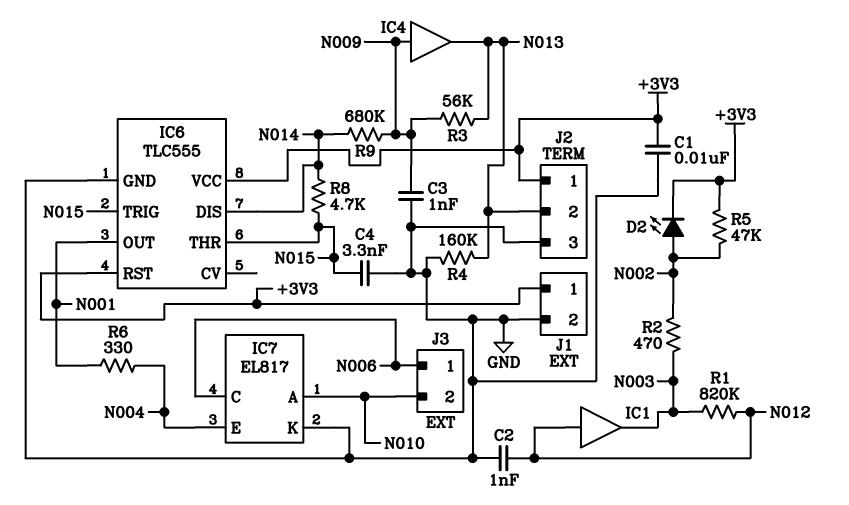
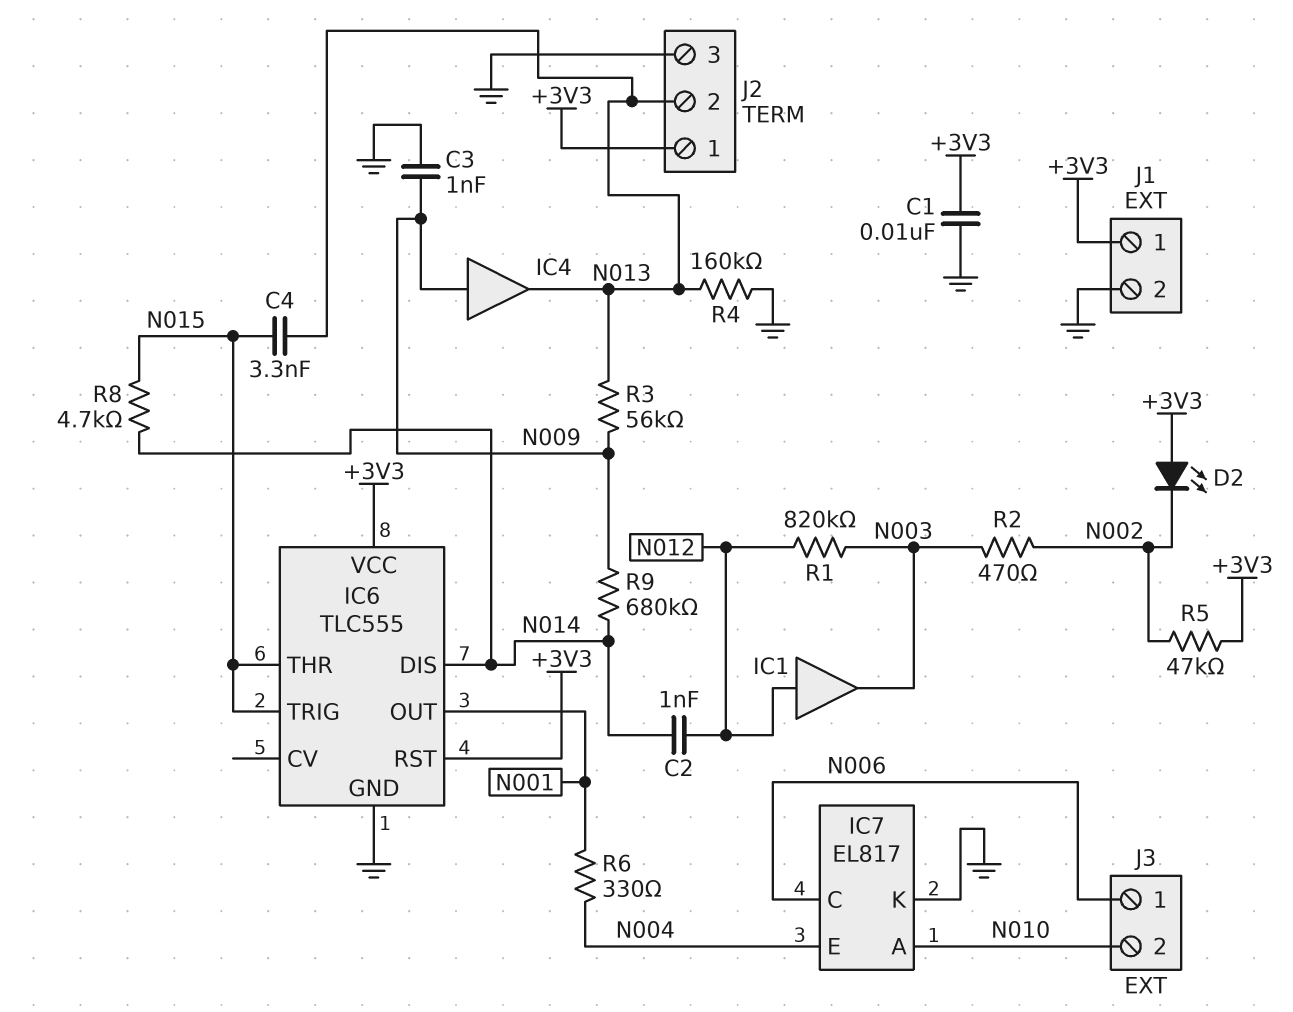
C2: 1nF (GND, N012) -> 1nF (N012, N014)
C4: 3.3nF (GND, N015) -> 3.3nF (N013, N015)
D2: LED (A N002, K +3V3) -> LED (A +3V3, K N002)

